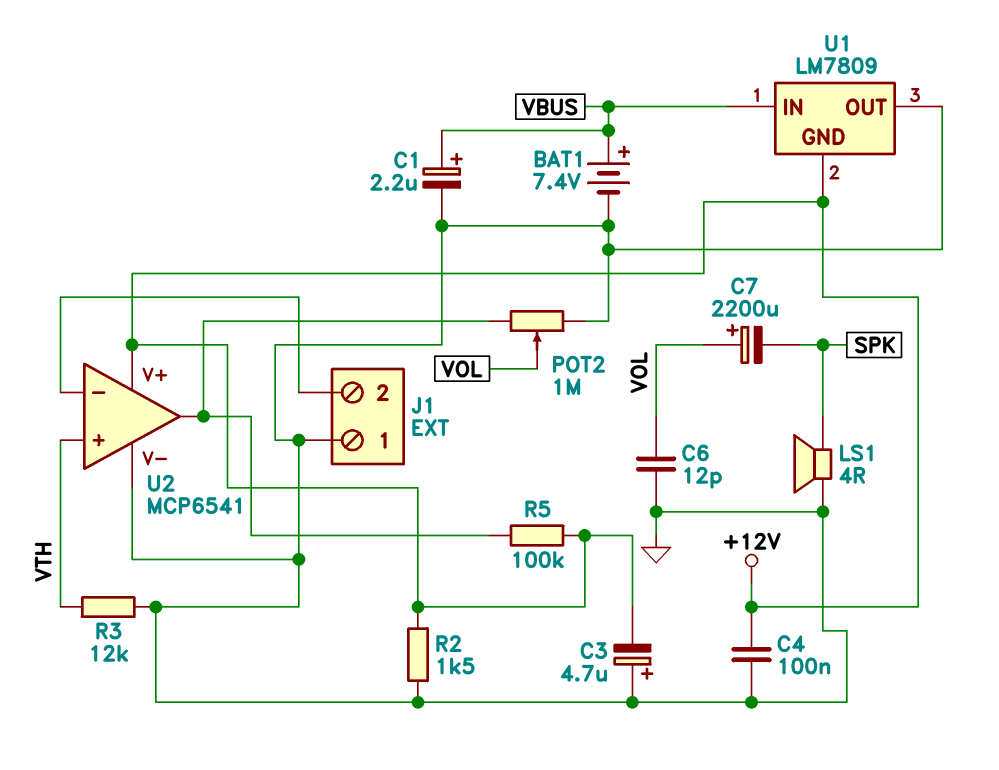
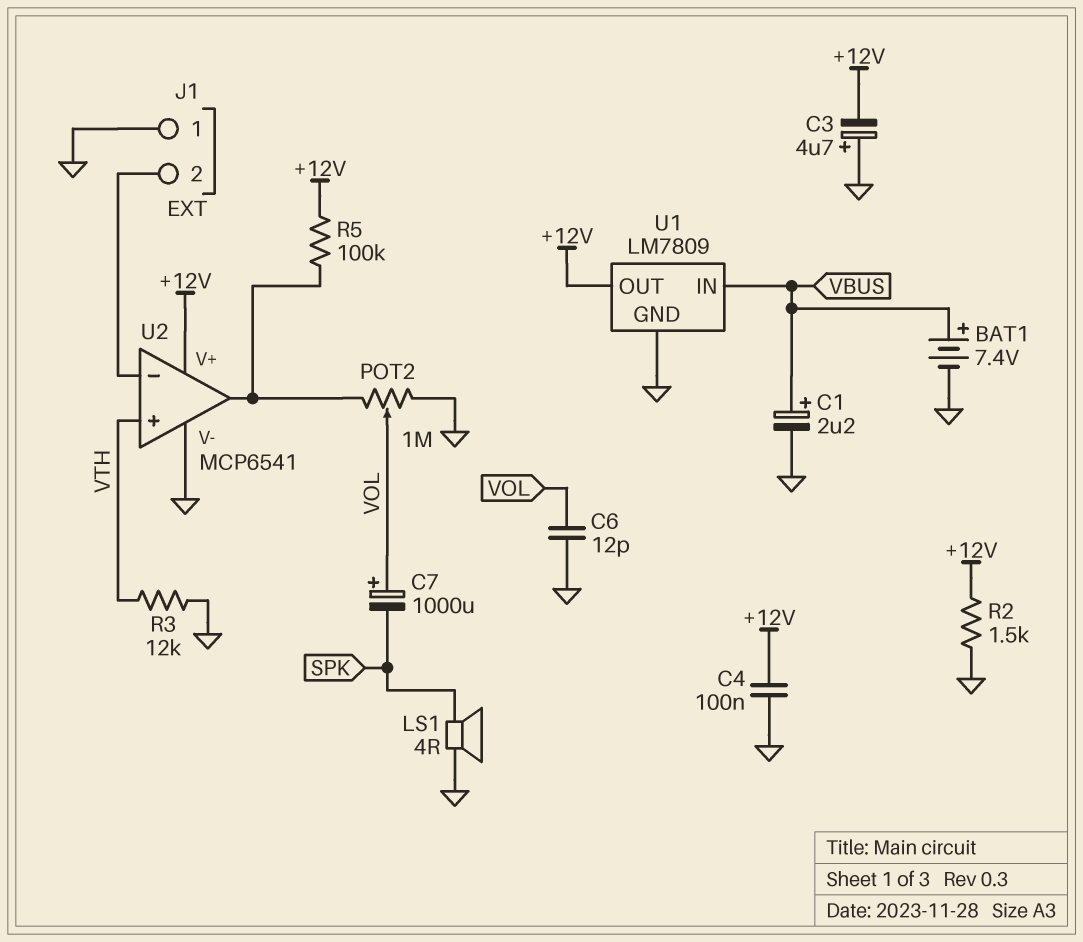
C7: 2200uF (plus VOL, minus SPK) -> 1000uF (plus VOL, minus SPK)
U1 pin GND: +12V -> GND
U1 pin OUT: GND -> +12V

